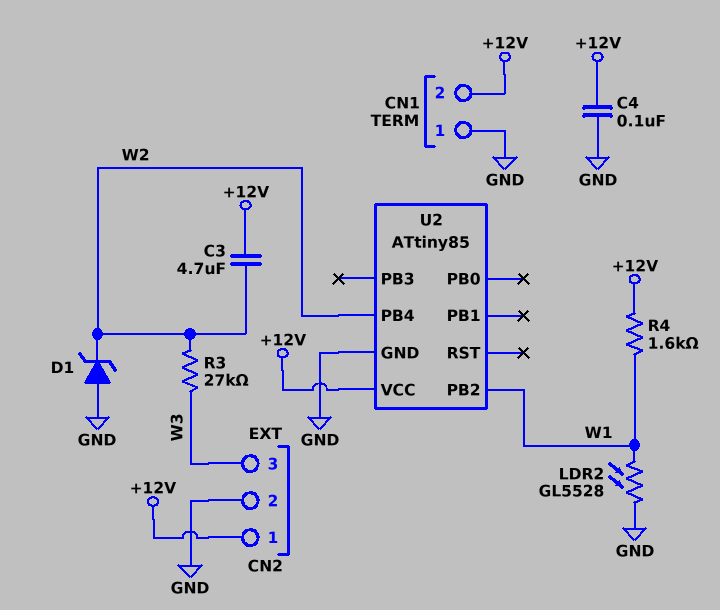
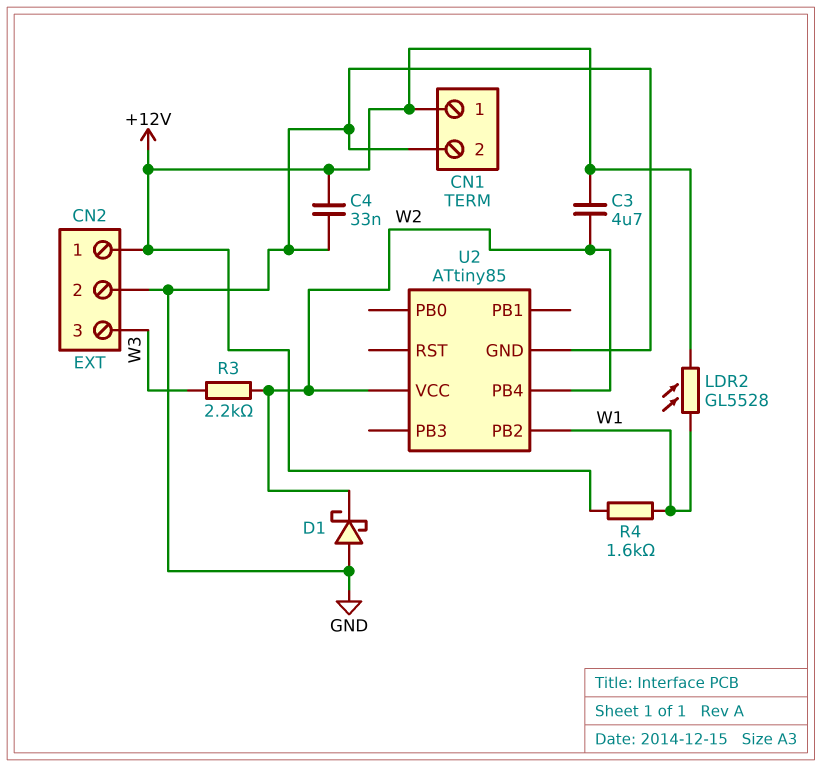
C4: 100nF (+12V, GND) -> 33nF (+12V, GND)
CN1 pin 1: GND -> +12V
CN1 pin 2: +12V -> GND
D1: zener (A GND, K W2) -> schottky (A GND, K W2)
LDR2: GL5528 (GND, W1) -> GL5528 (+12V, W1)
R3: 27k (W2, W3) -> 2.2k (W2, W3)
U2 pin VCC: +12V -> W2

